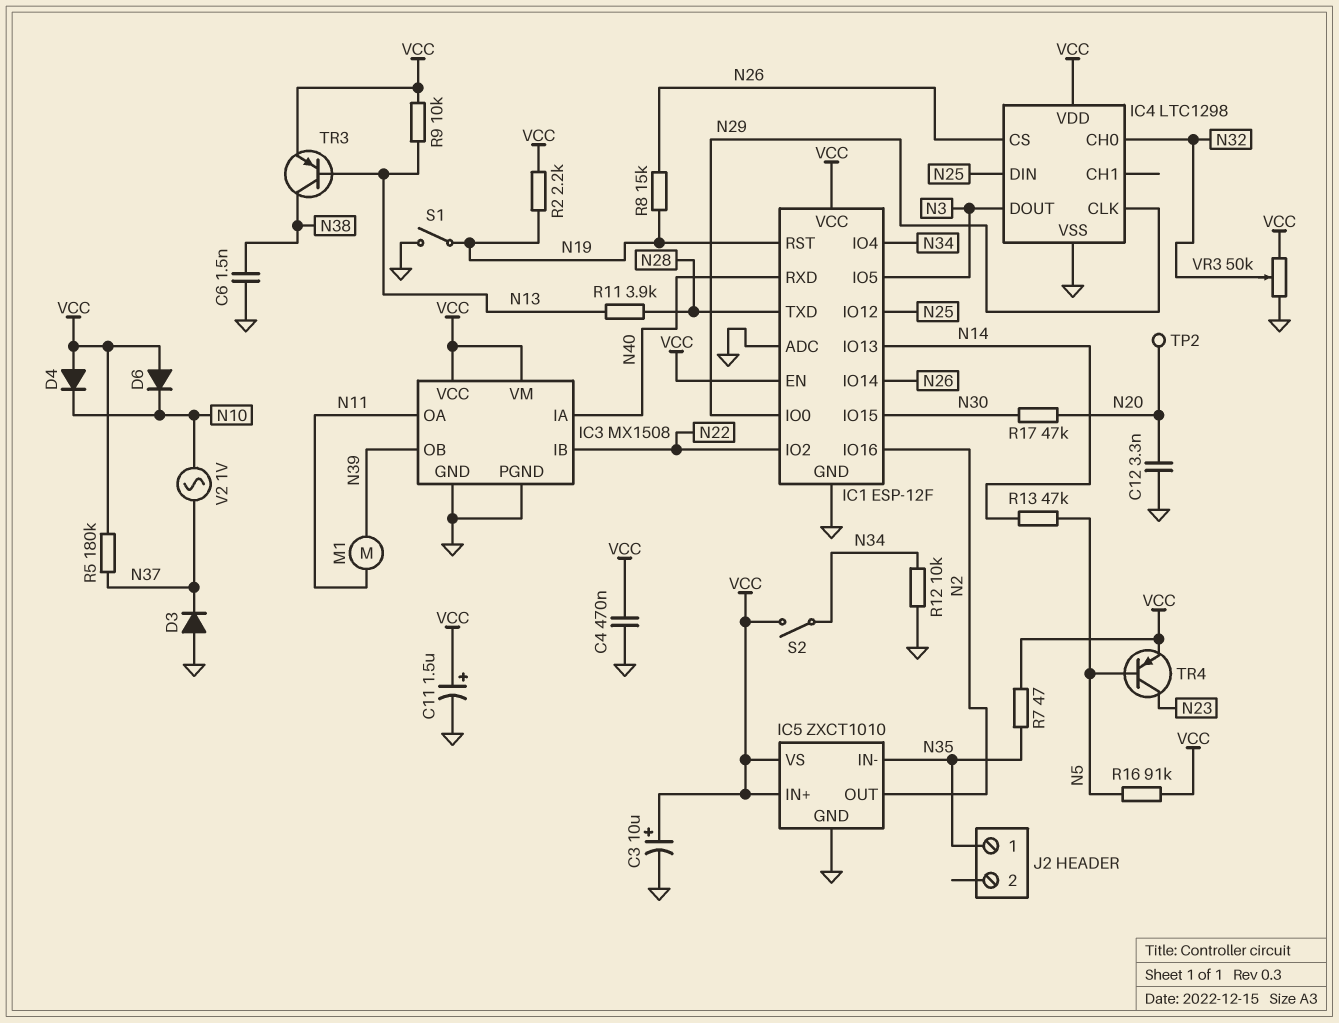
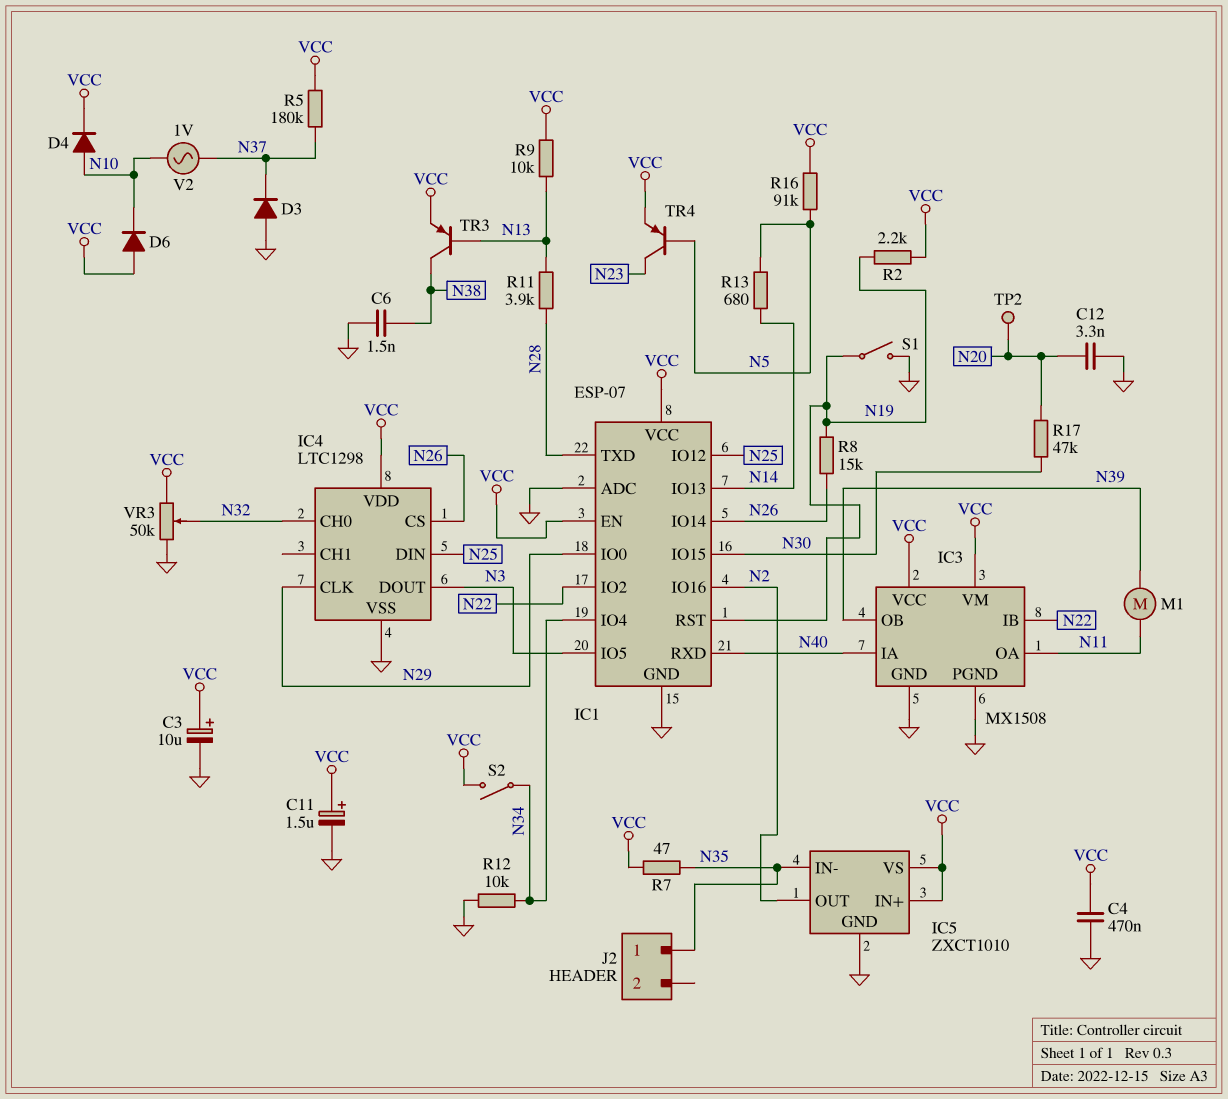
D4: diode (A VCC, K N10) -> diode (A N10, K VCC)
IC1: ESP-12F -> ESP-07
R13: 47k (N5, N14) -> 680 (N5, N14)

